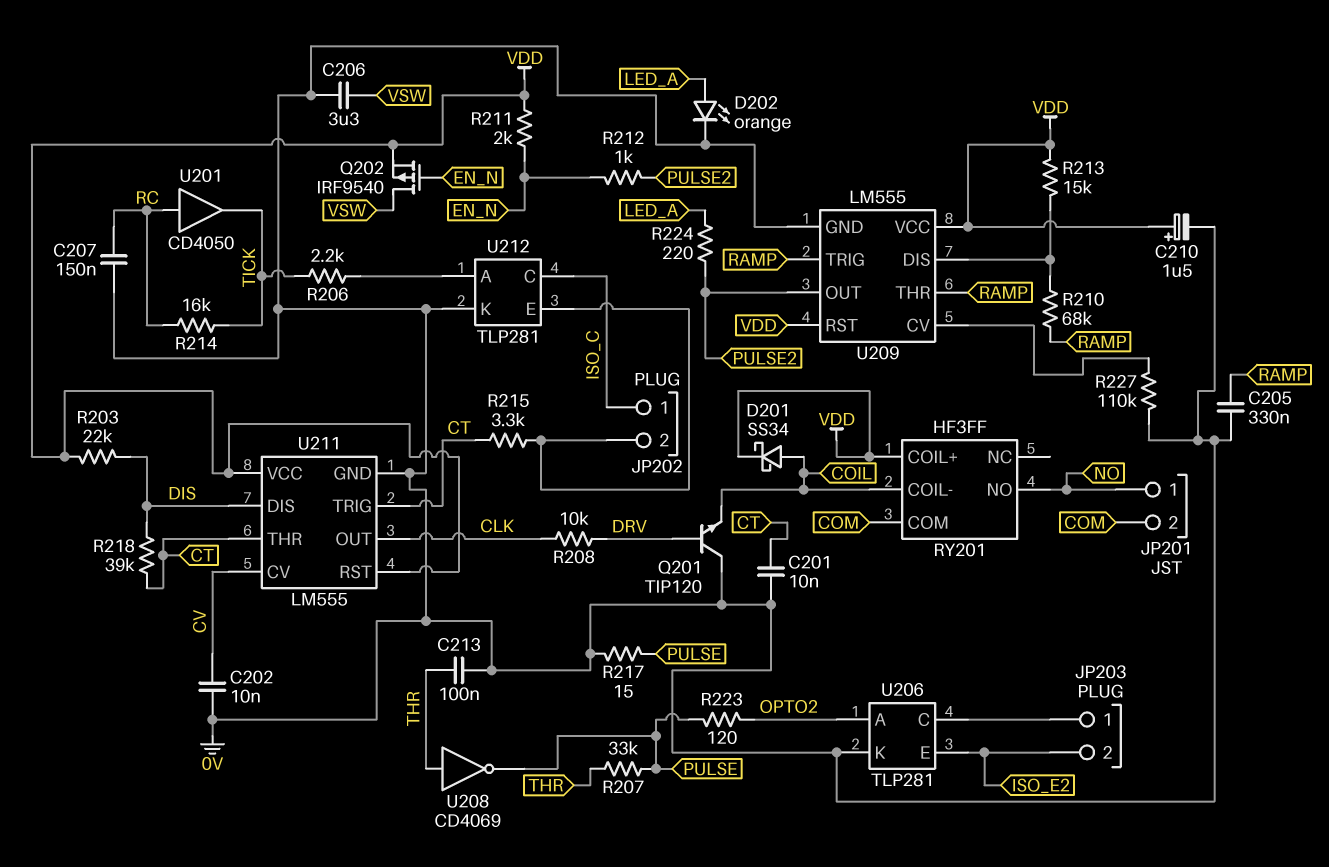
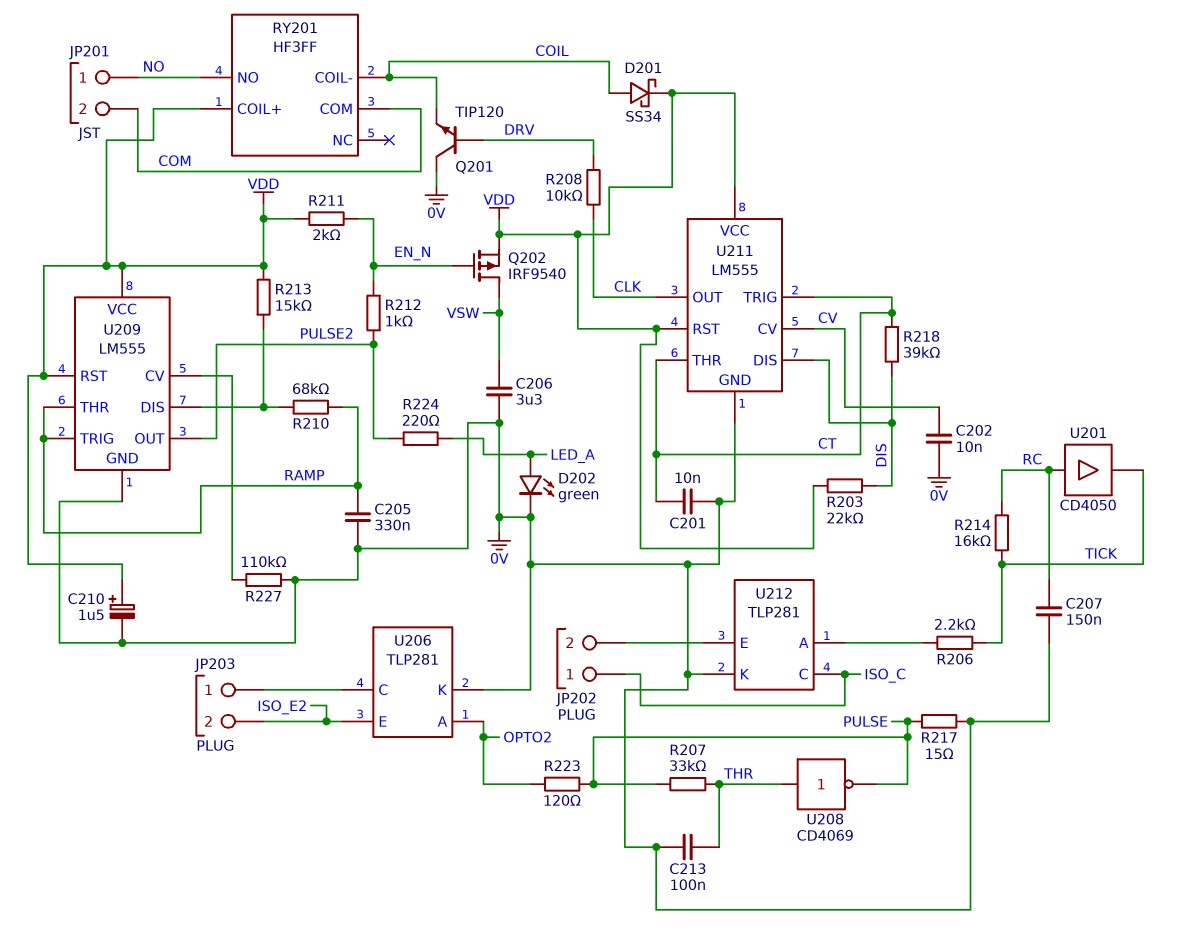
D202: LED orange (A LED_A, K 0V) -> LED green (A LED_A, K 0V)
R215: 3.3k (CT, JP202/2) -> none

